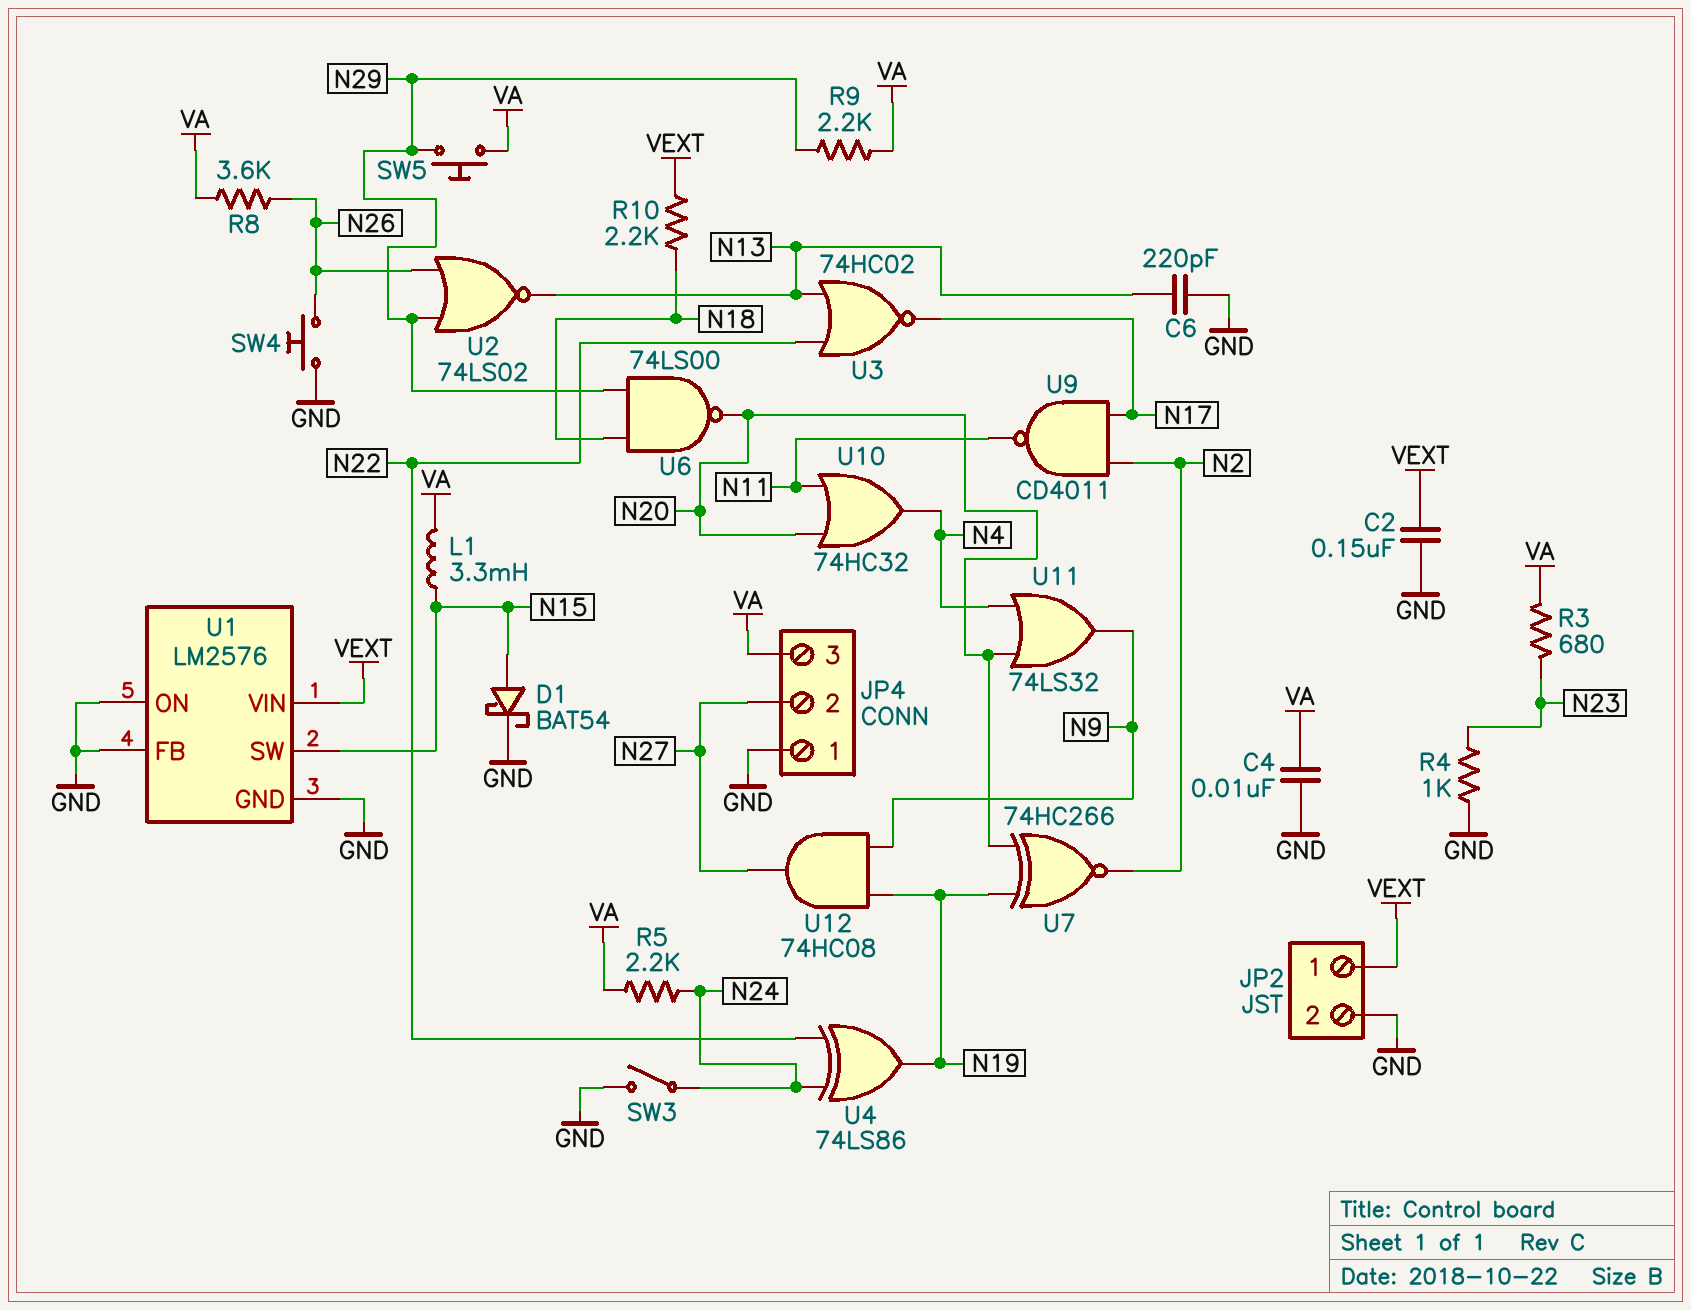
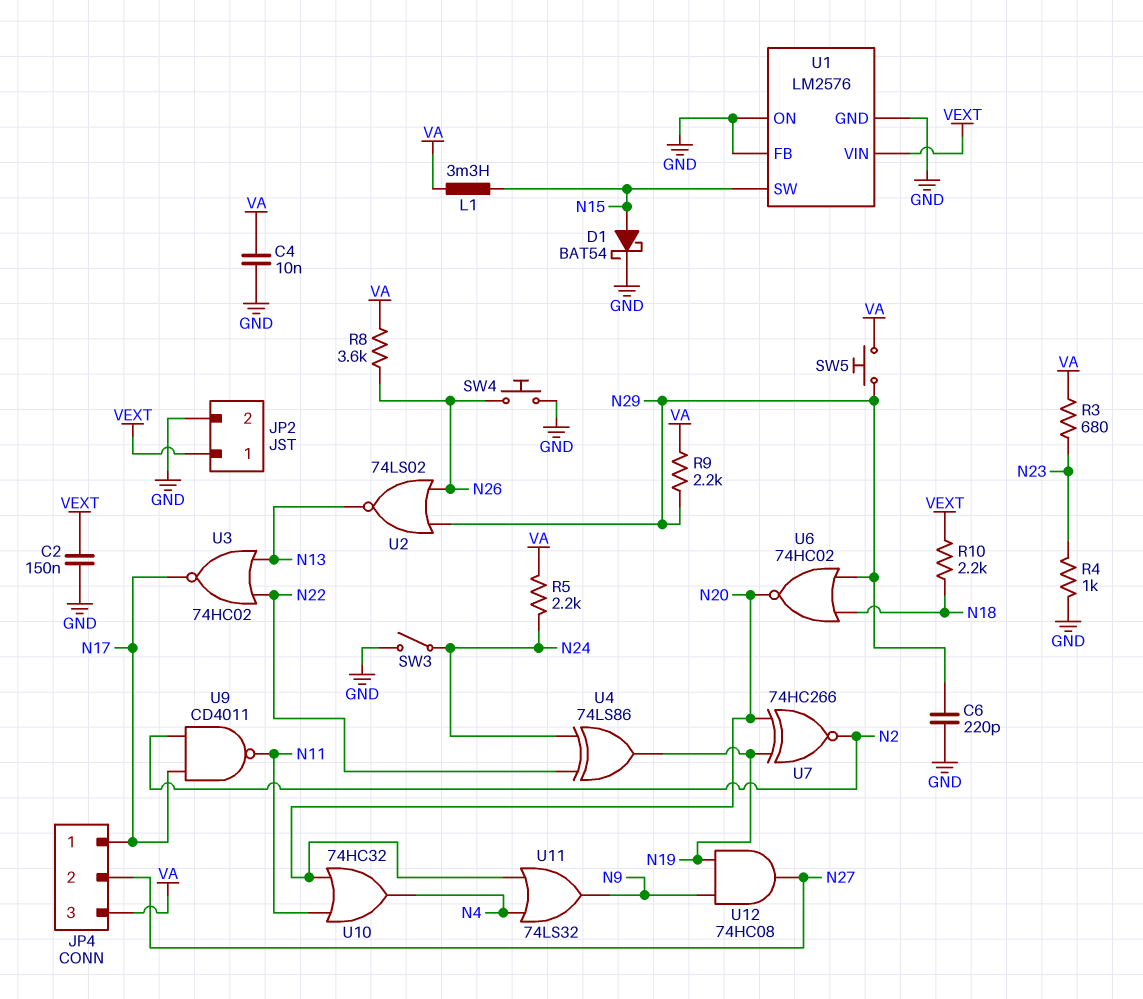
C6: 220pF (GND, N13) -> 220pF (GND, N29)
JP4 pin 1: GND -> N17
U6: NAND 74LS00 (in N18, in N29, out N20) -> NOR 74HC02 (in N18, in N29, out N20)

